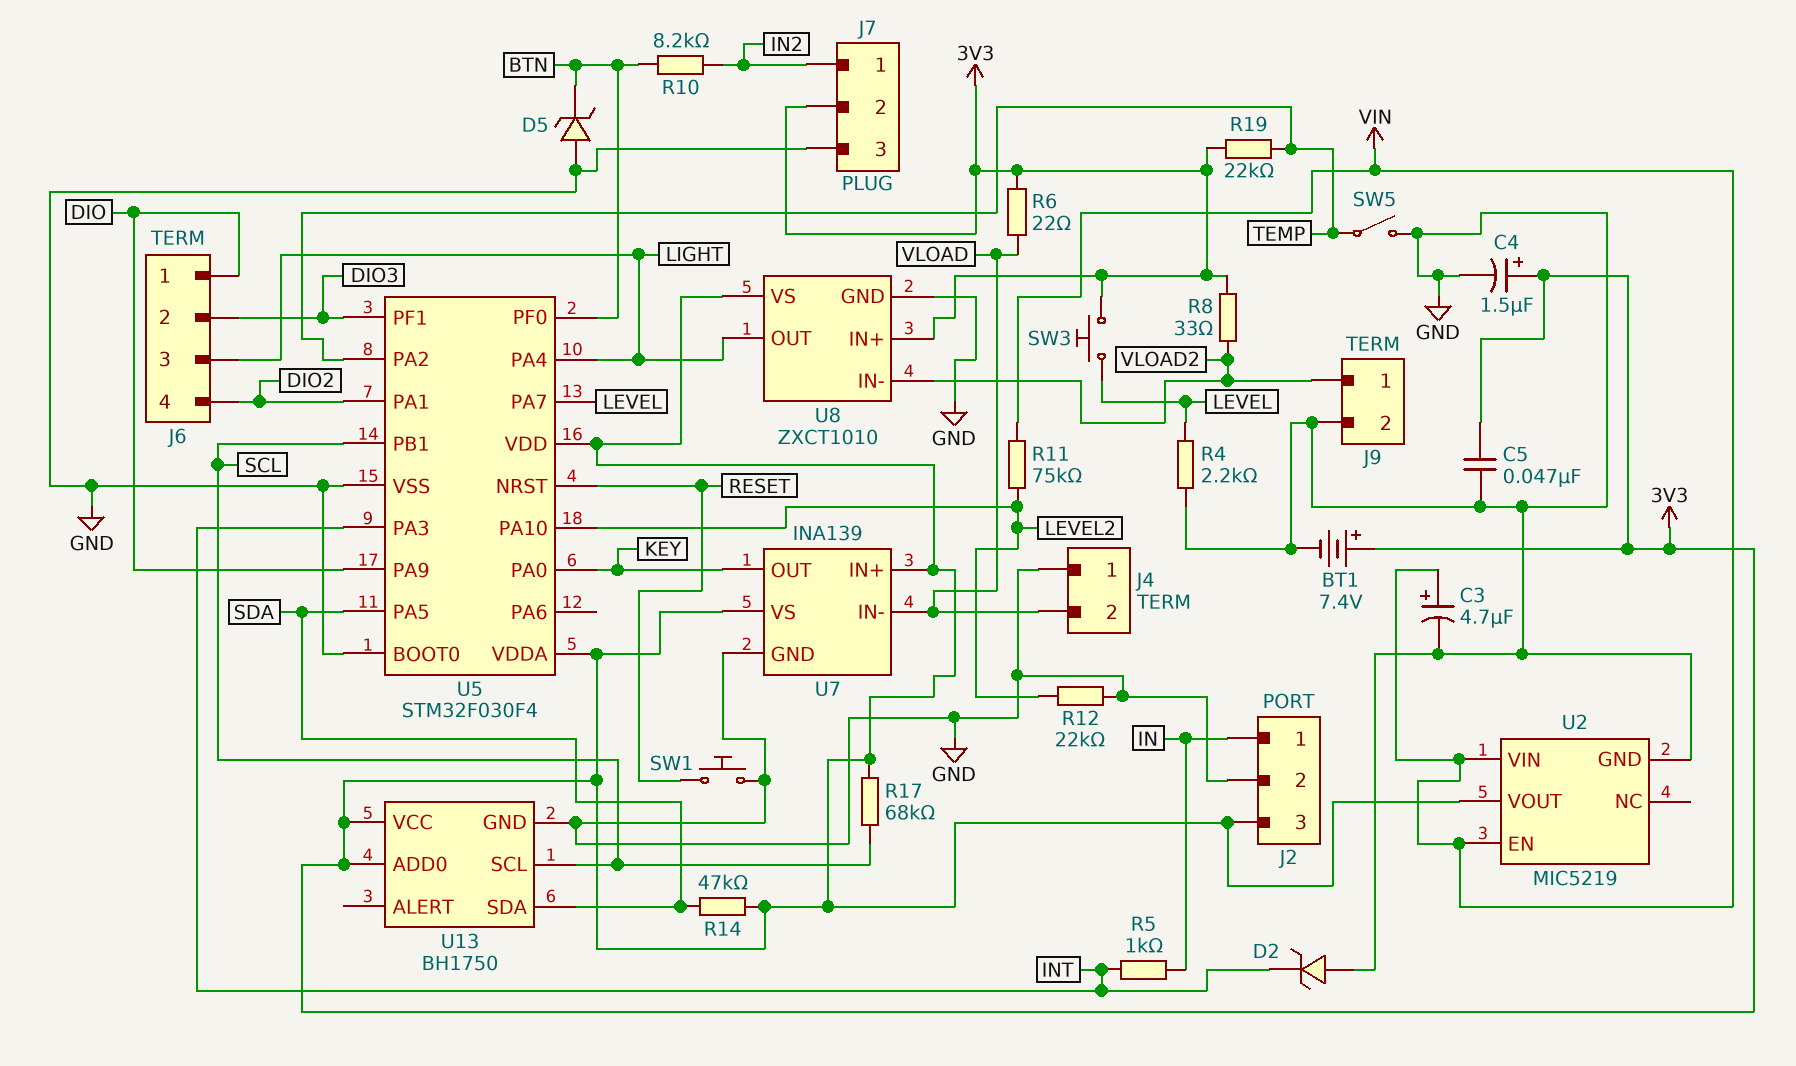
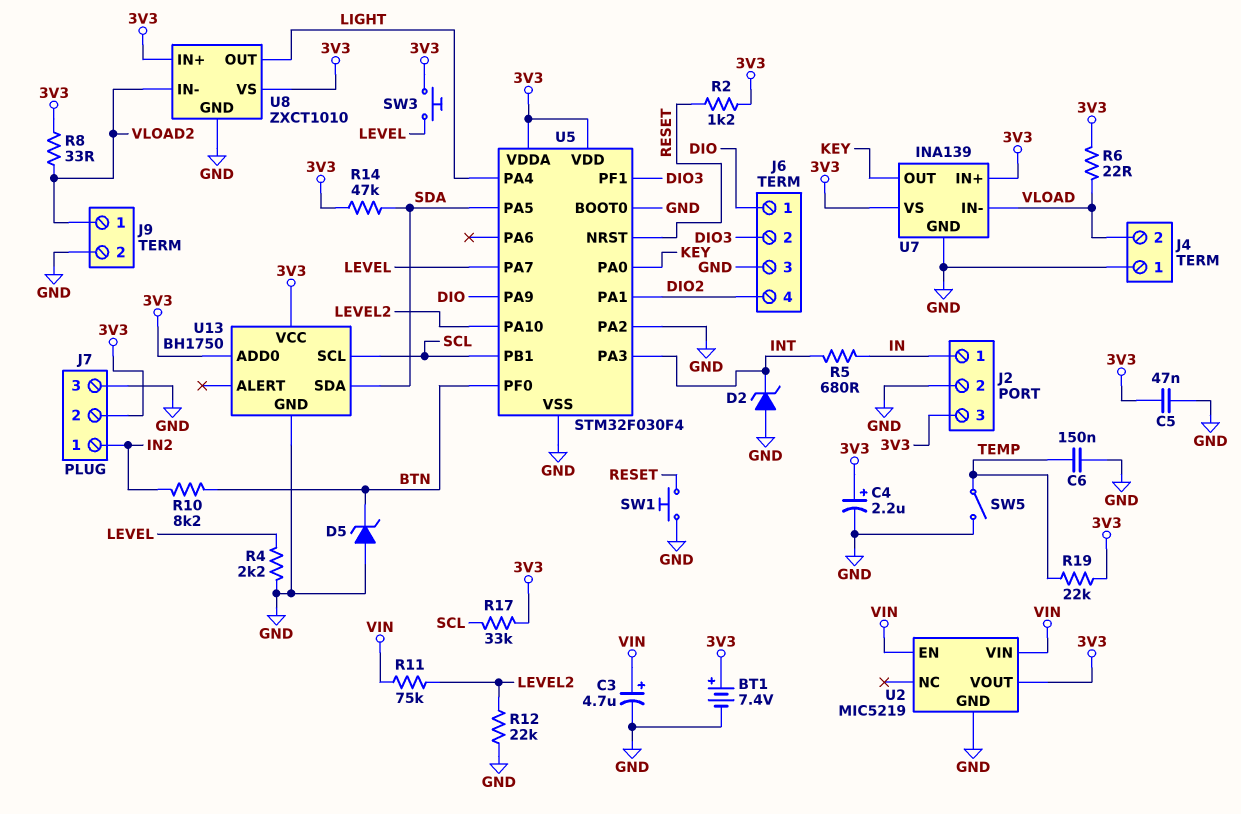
C4: 1.5uF (plus 3V3, minus GND) -> 2.2uF (plus 3V3, minus GND)
C6: none -> 150nF (GND, TEMP)
J6 pin 3: LIGHT -> GND
R2: none -> 1.2k (3V3, RESET)
R5: 1k (IN, INT) -> 680 (IN, INT)
R17: 68k (3V3, SCL) -> 33k (3V3, SCL)
U5 pin PA2: TEMP -> GND

